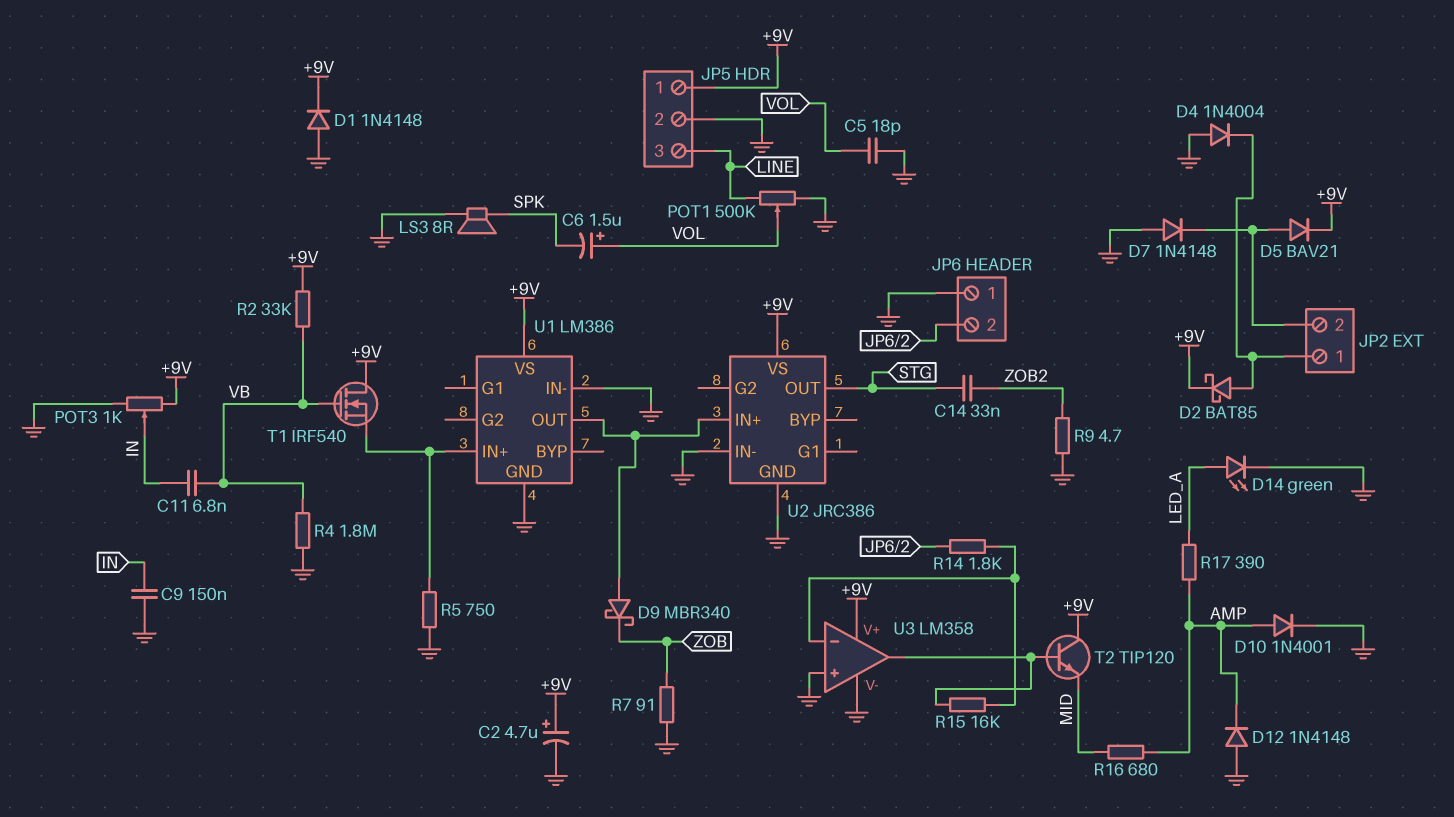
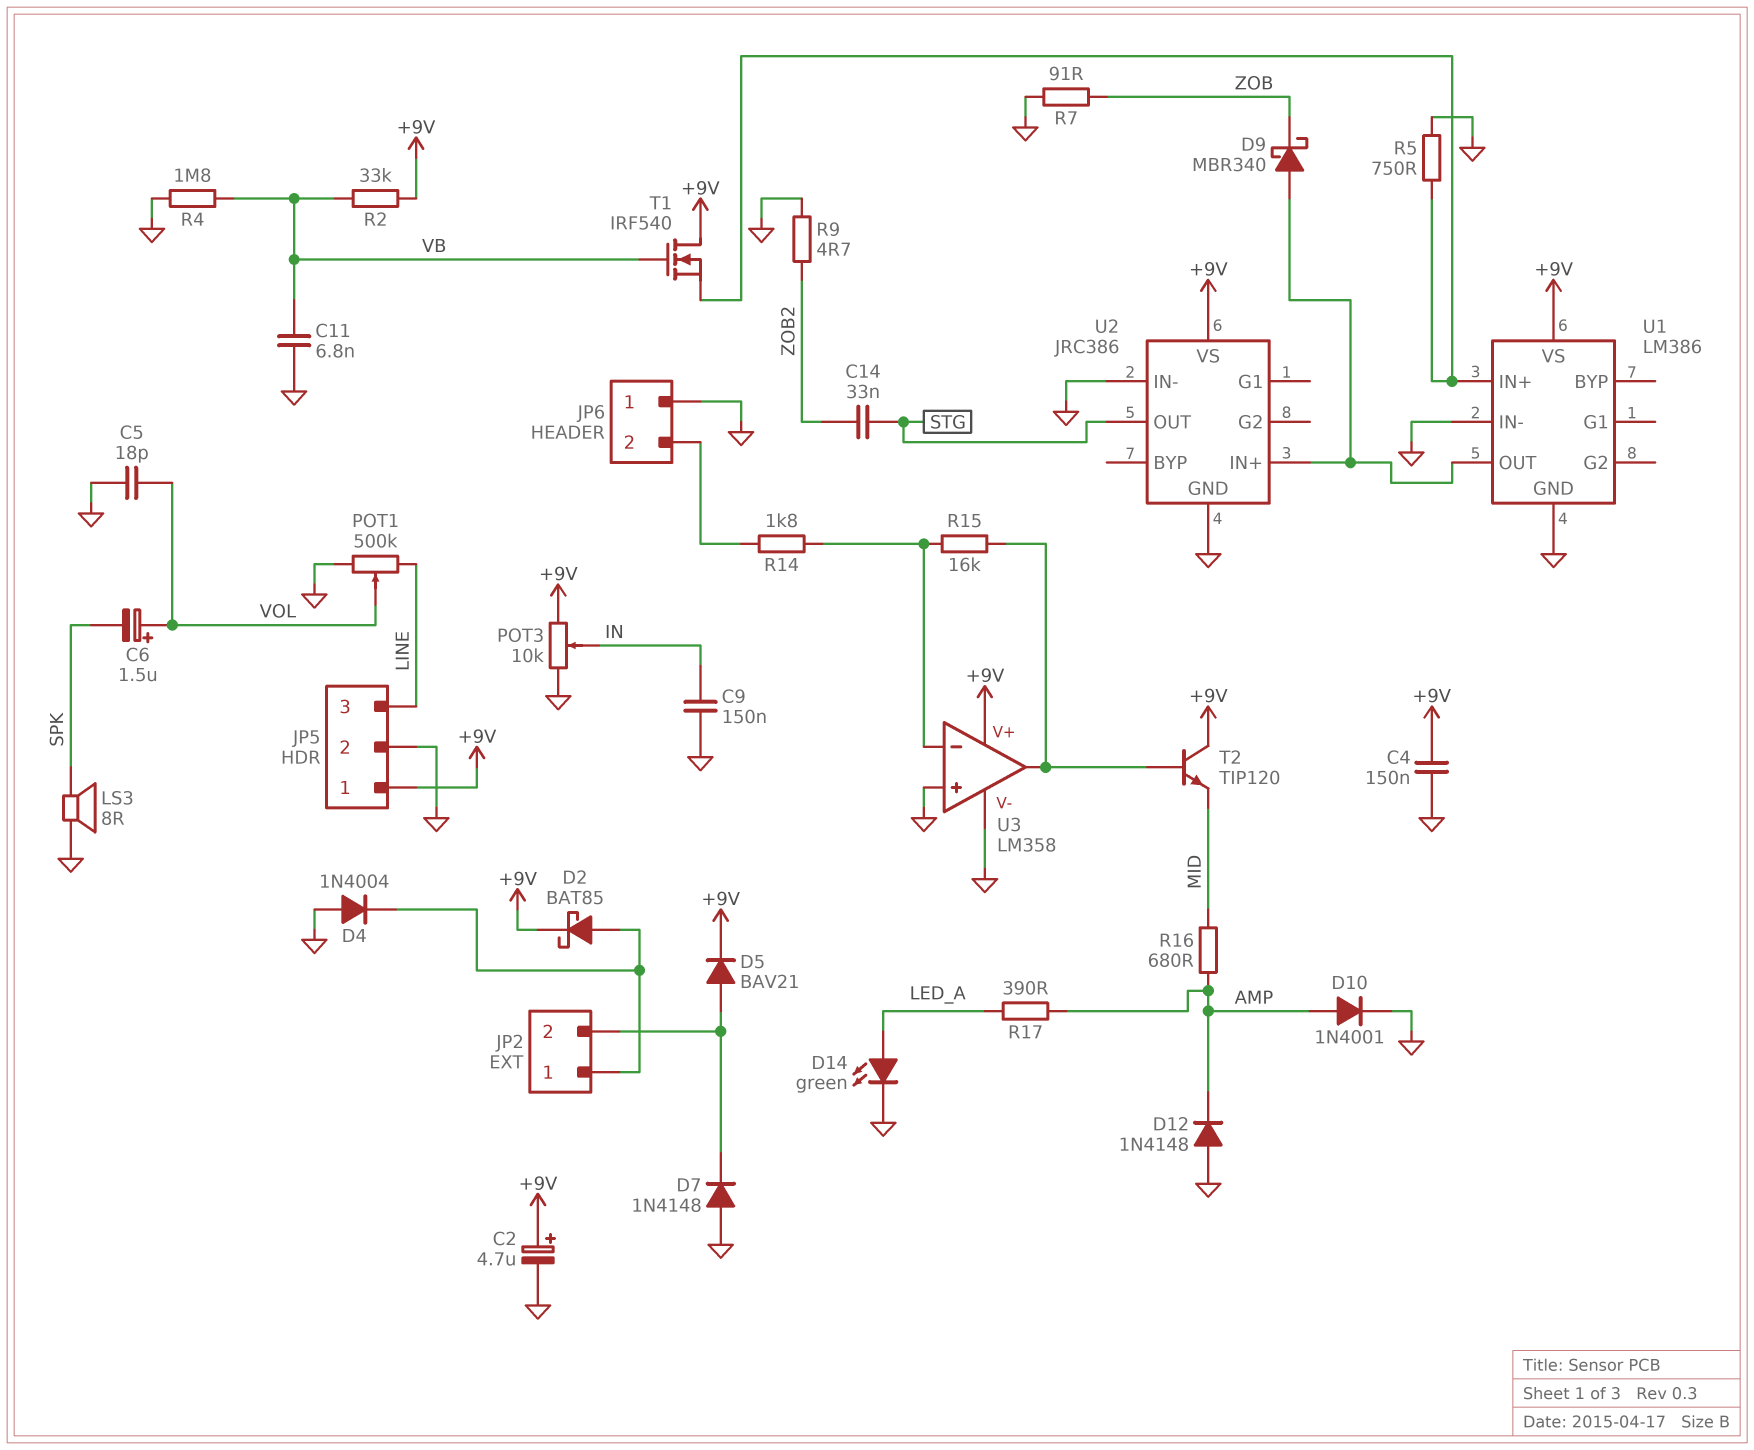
C4: none -> 150nF (+9V, GND)
C11: 6.8nF (IN, VB) -> 6.8nF (GND, VB)
D1: diode 1N4148 (A GND, K +9V) -> none
POT3: 1k (+9V, GND, wiper IN) -> 10k (+9V, GND, wiper IN)

